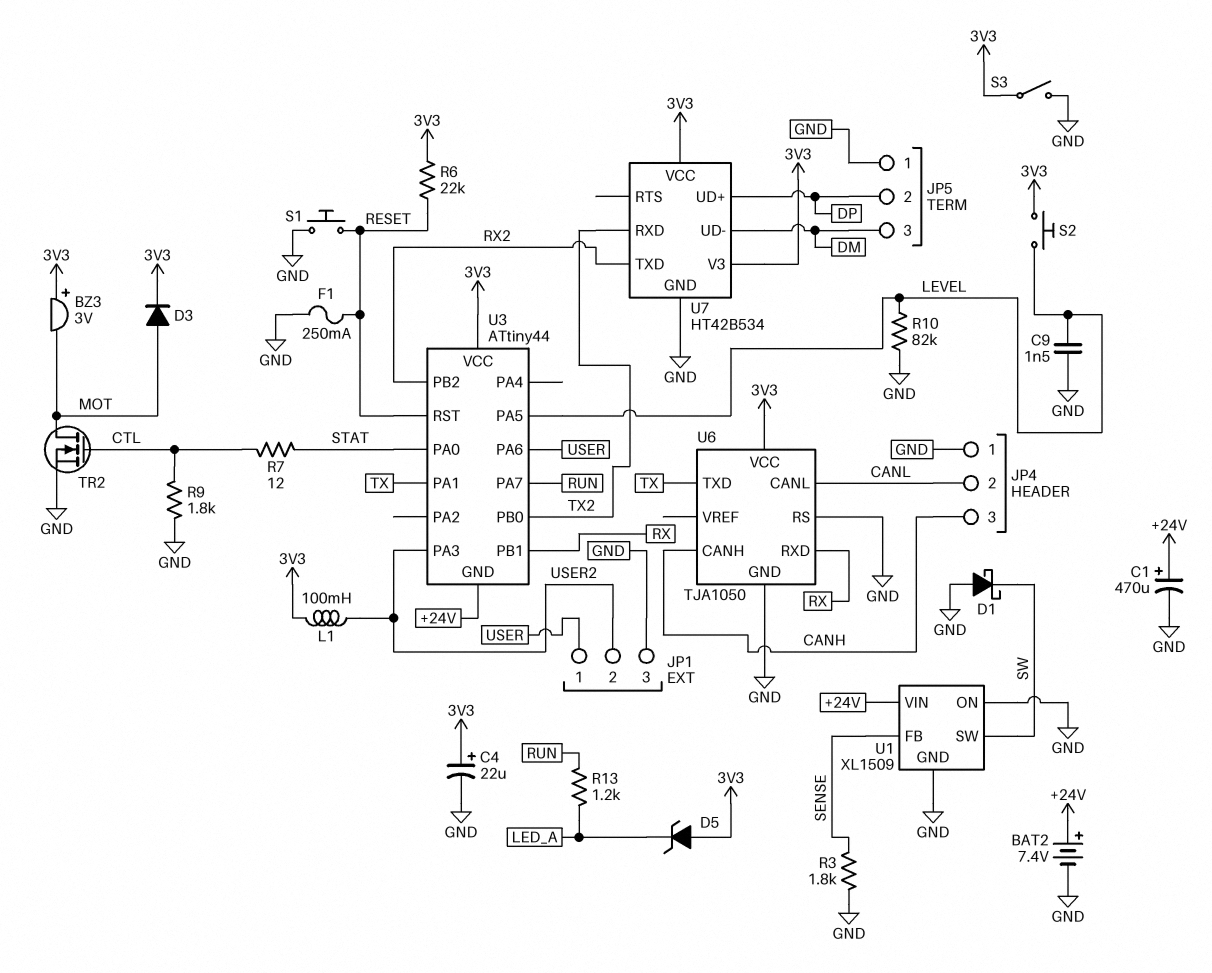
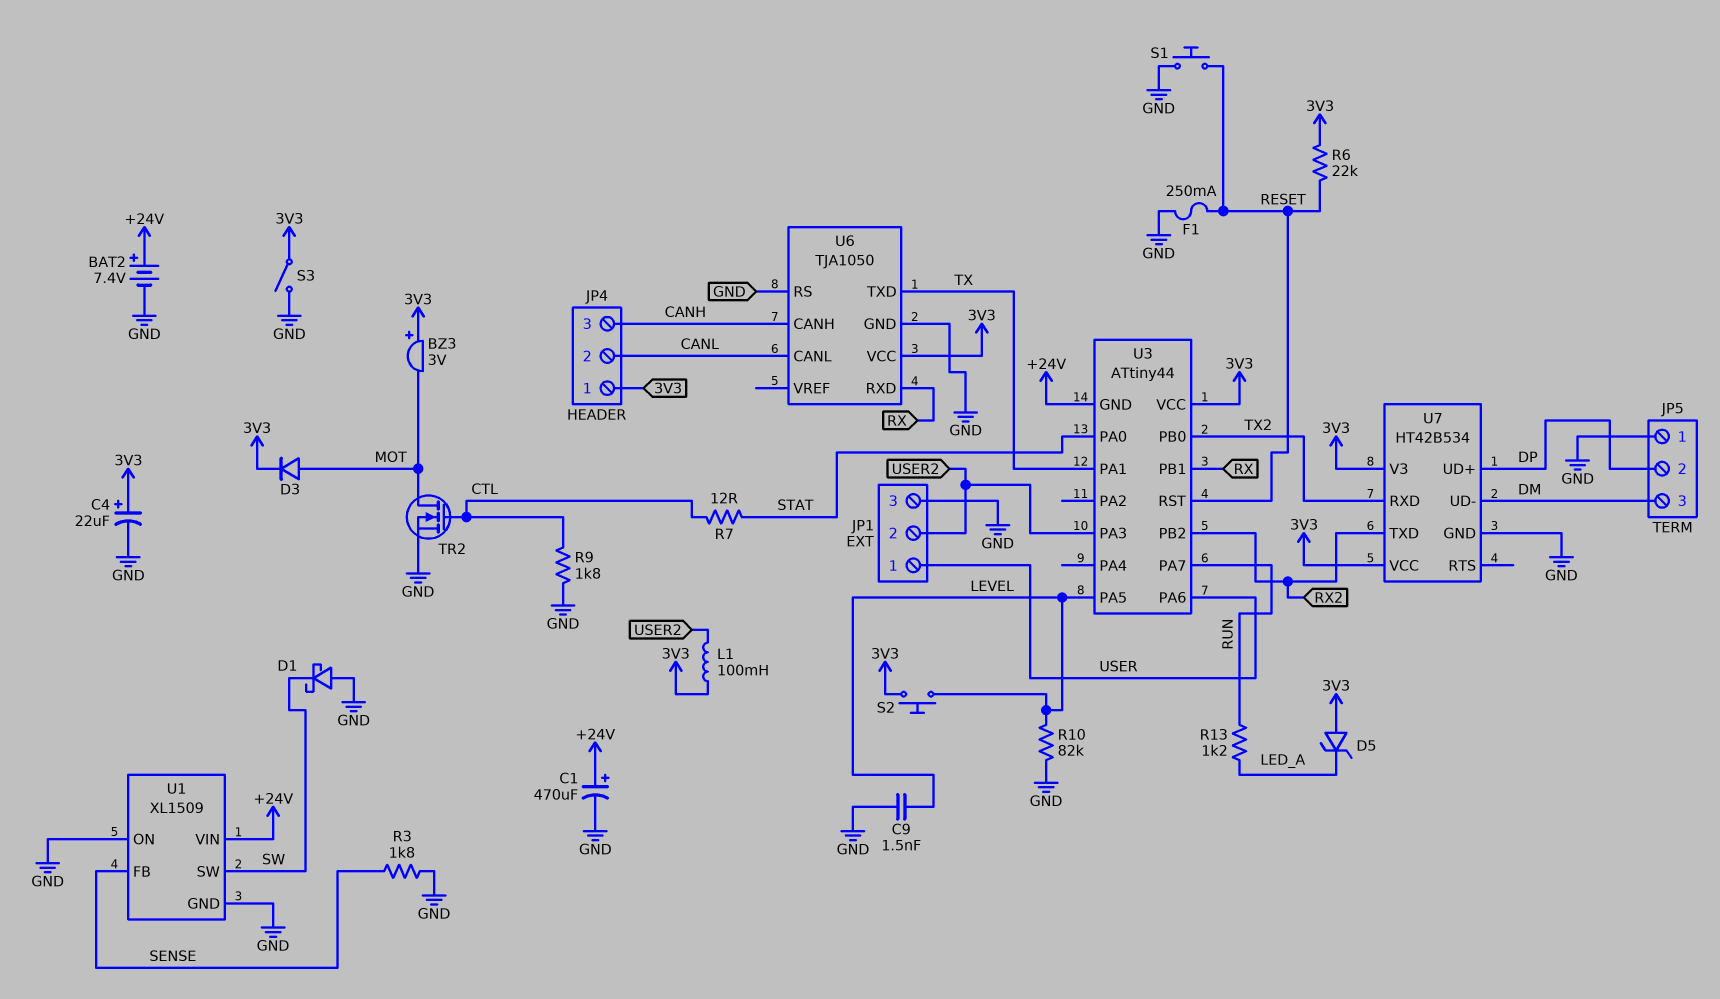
JP4 pin 1: GND -> 3V3

